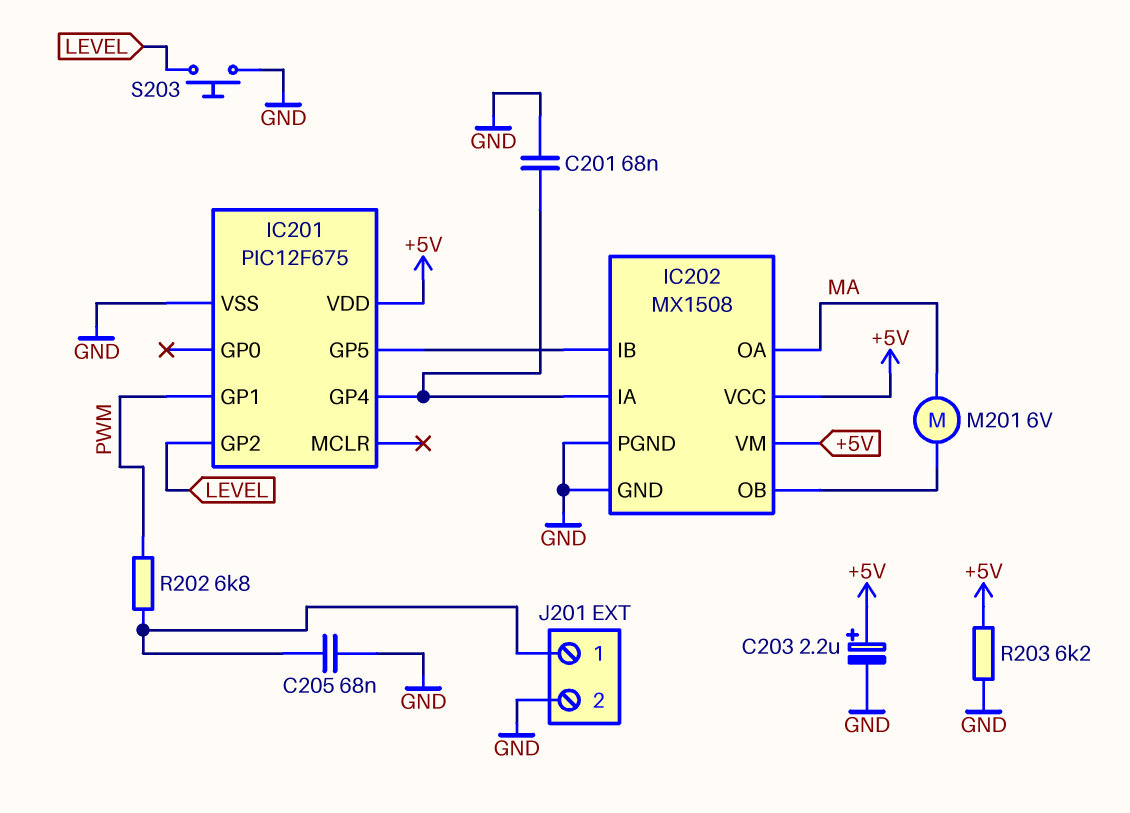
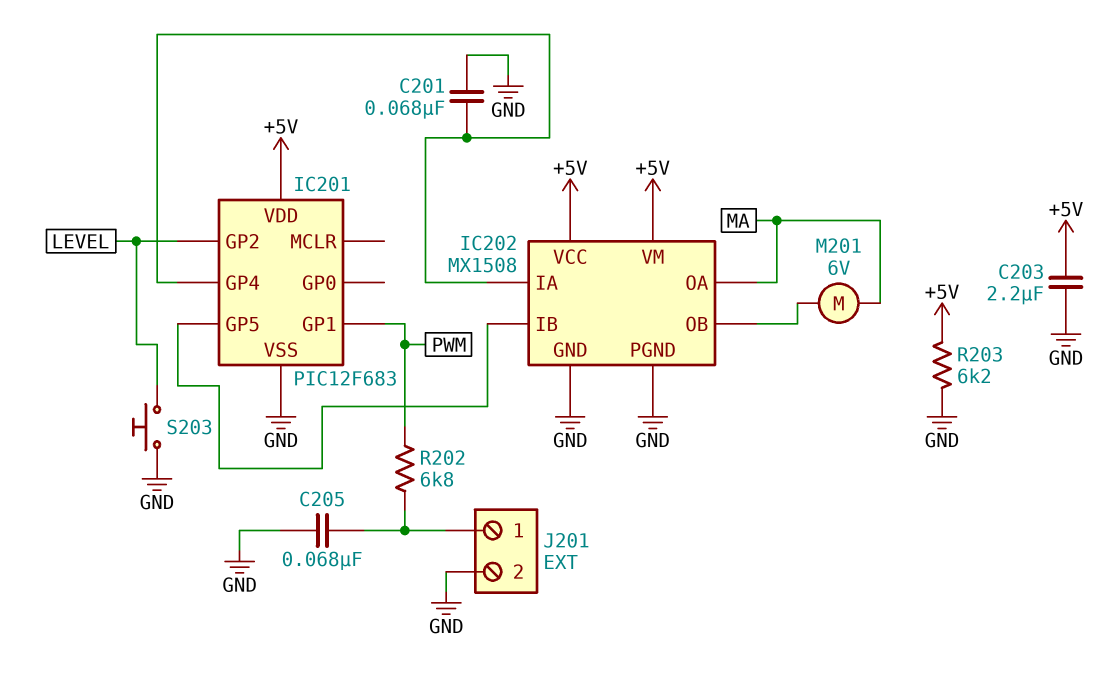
C203: 2.2uF (plus +5V, minus GND) -> 2.2uF (+5V, GND)
IC201: PIC12F675 -> PIC12F683

